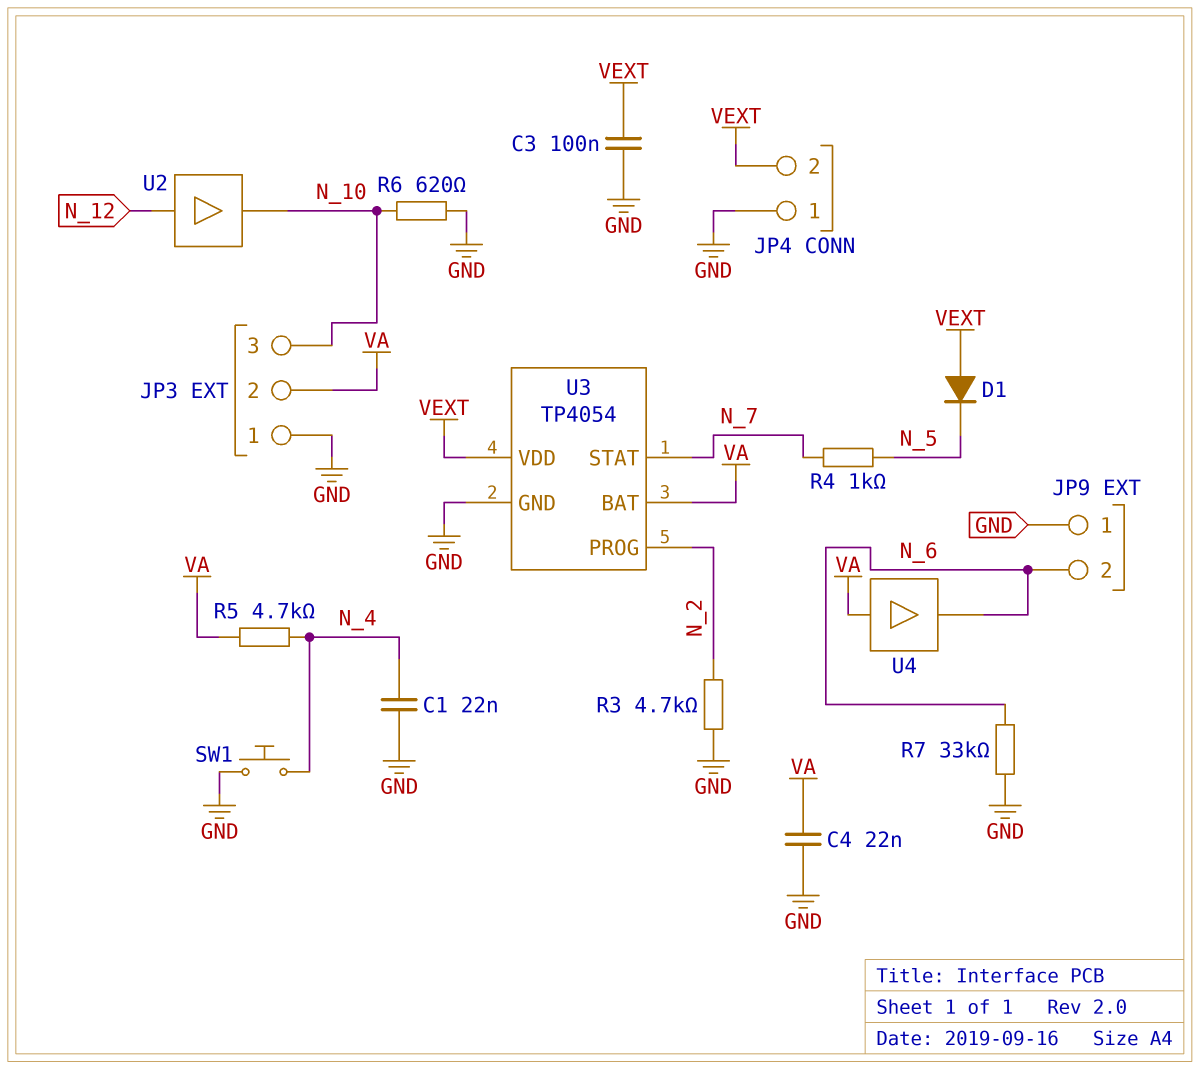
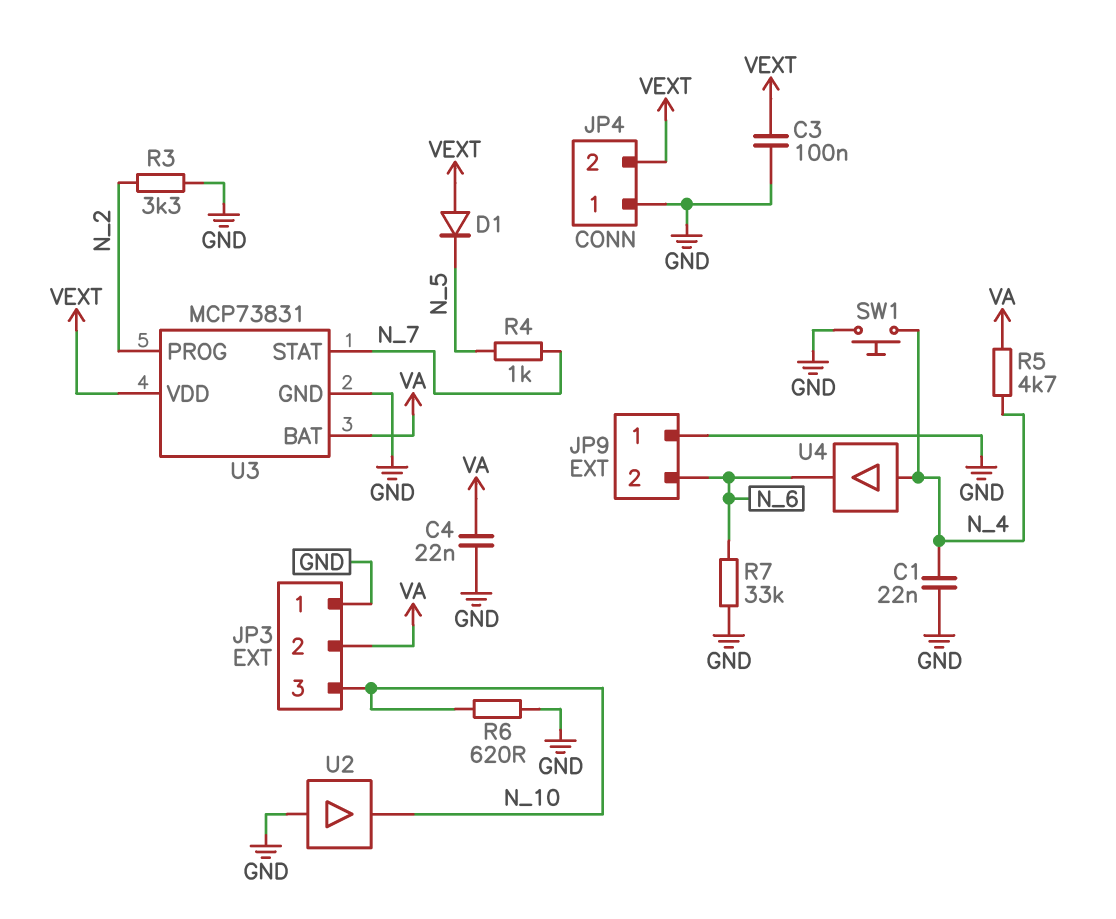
R3: 4.7k (GND, N_2) -> 3.3k (GND, N_2)
U2: buffer (in N_12, out N_10) -> buffer (in GND, out N_10)
U3: TP4054 -> MCP73831
U4: buffer (in VA, out N_6) -> buffer (in N_4, out N_6)

